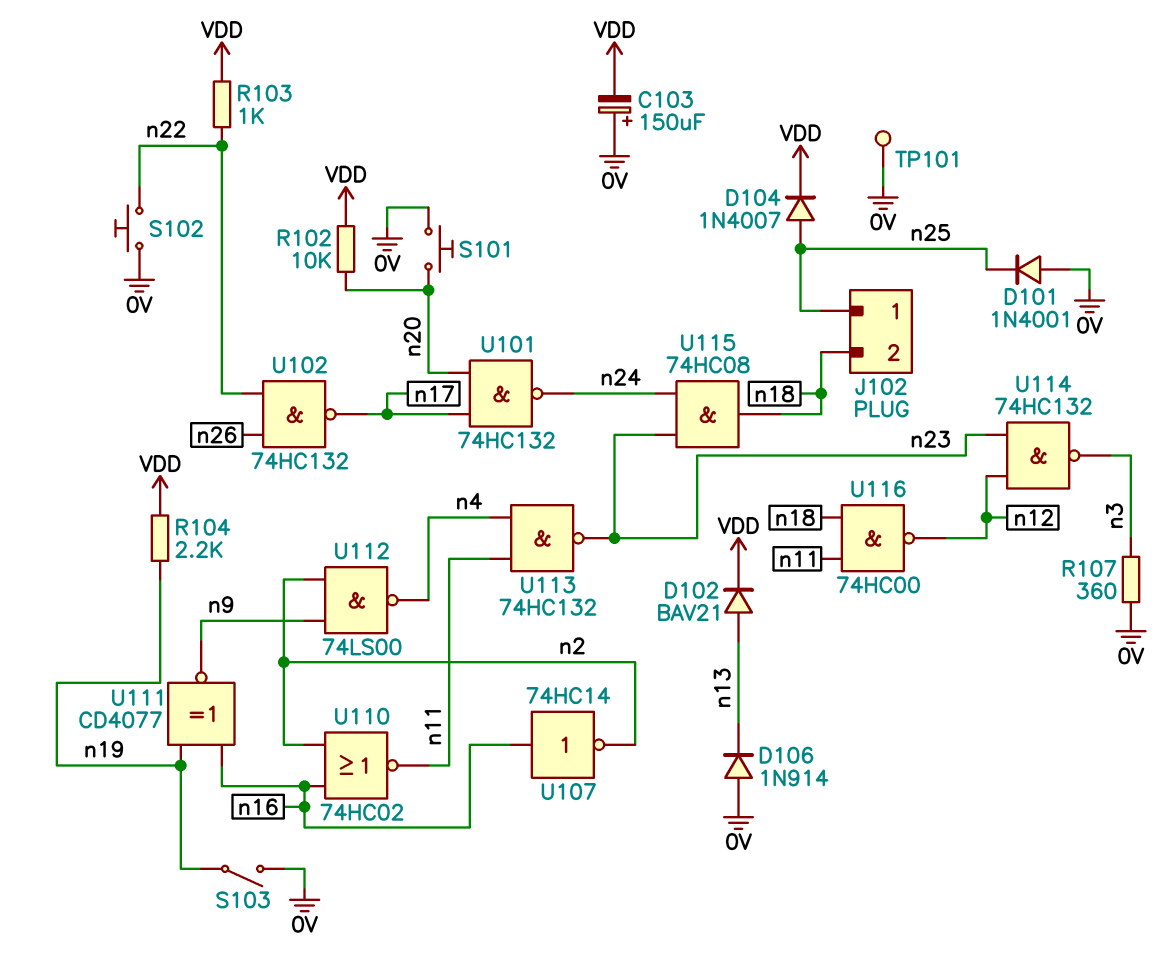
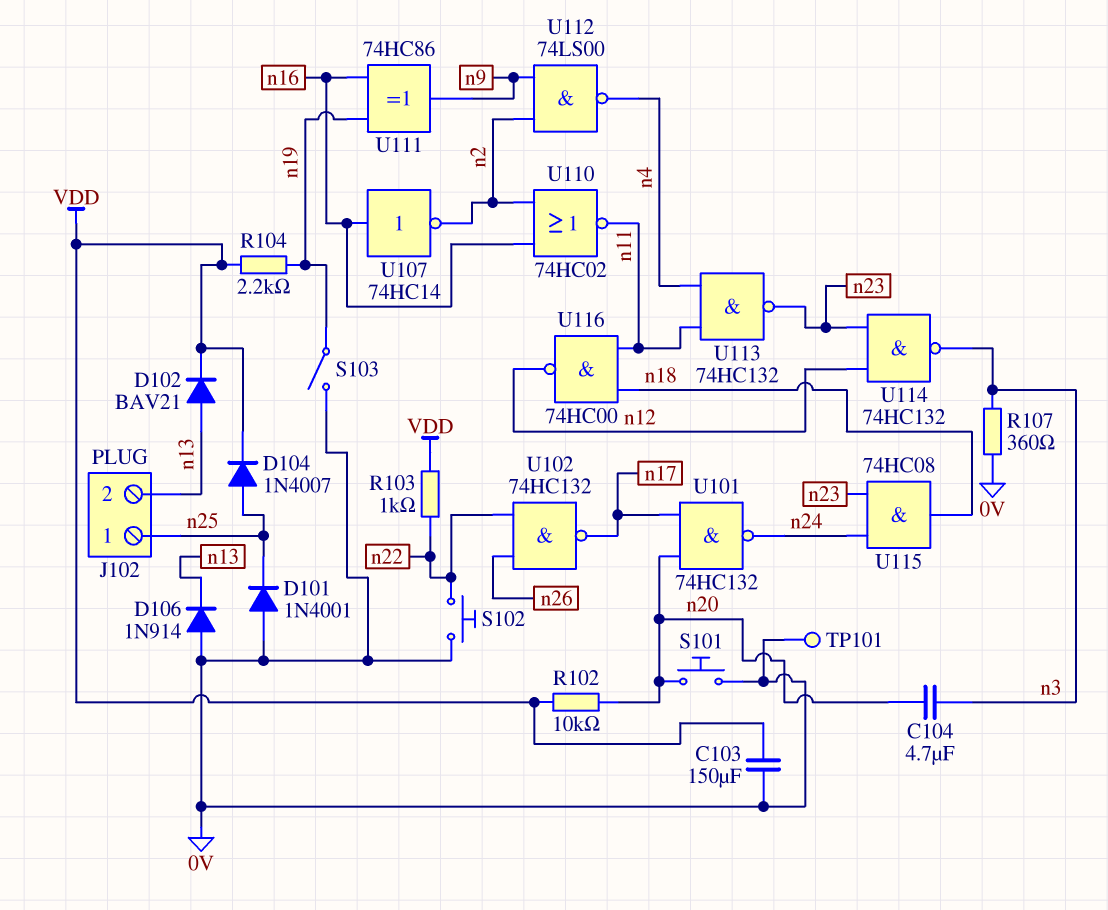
C103: 150uF (plus 0V, minus VDD) -> 150uF (0V, VDD)
C104: none -> 4.7uF (n3, n20)
J102 pin 2: n18 -> n13
U111: XNOR CD4077 (in n16, in n19, out n9) -> XOR 74HC86 (in n16, in n19, out n9)

